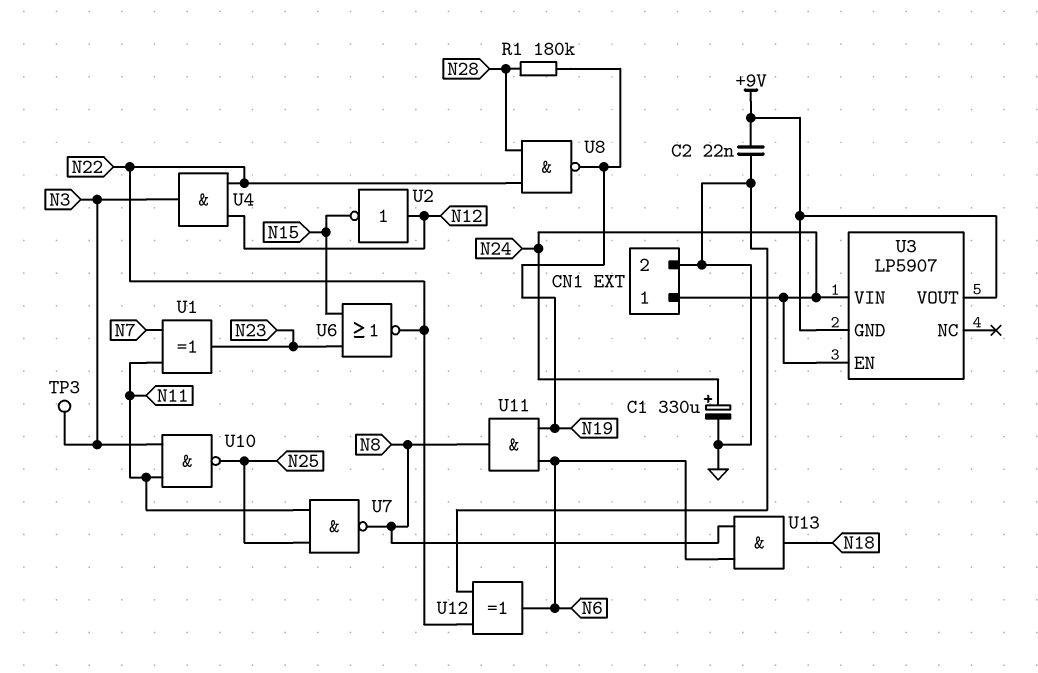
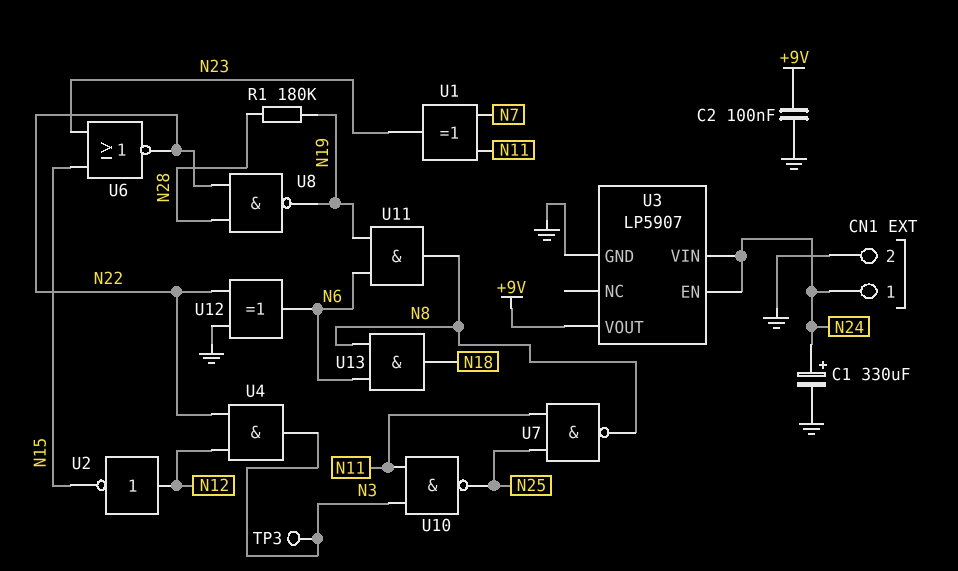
C2: 22nF (+9V, GND) -> 100nF (+9V, GND)
U3 pin GND: +9V -> GND

